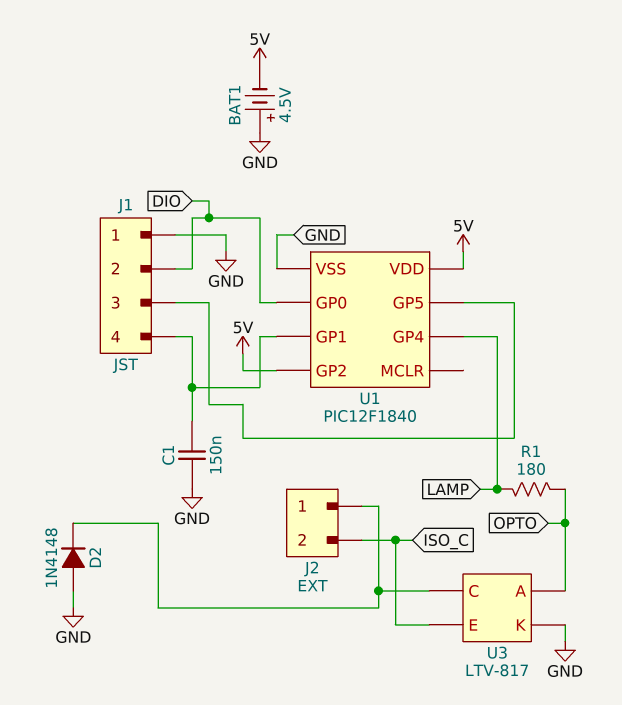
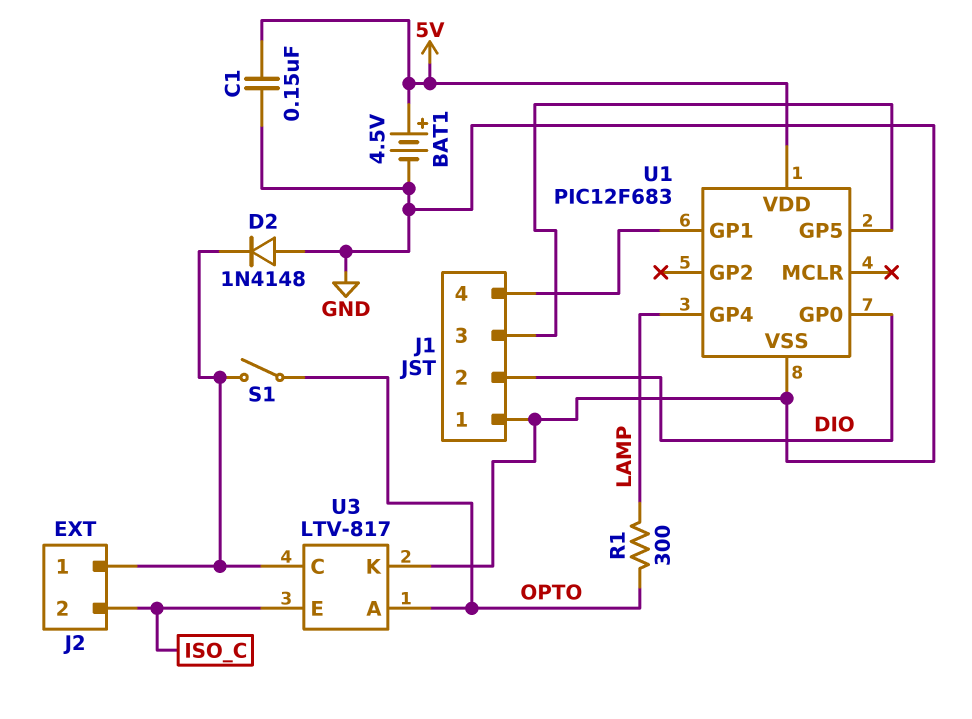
BAT1: 4.5V (plus GND, minus 5V) -> 4.5V (plus 5V, minus GND)
C1: 150nF (GND, J1/4) -> 150nF (5V, GND)
R1: 180 (LAMP, OPTO) -> 300 (LAMP, OPTO)
S1: none -> switch (J2/1, OPTO)
U1: PIC12F1840 -> PIC12F683
U1 pin GP2: 5V -> none

